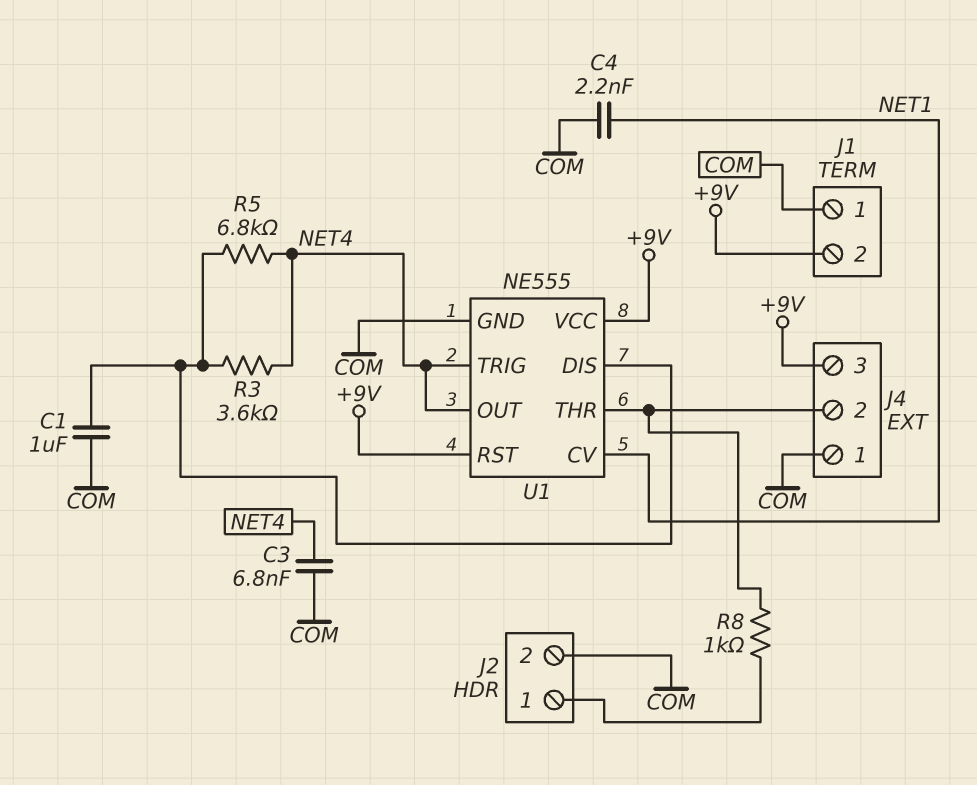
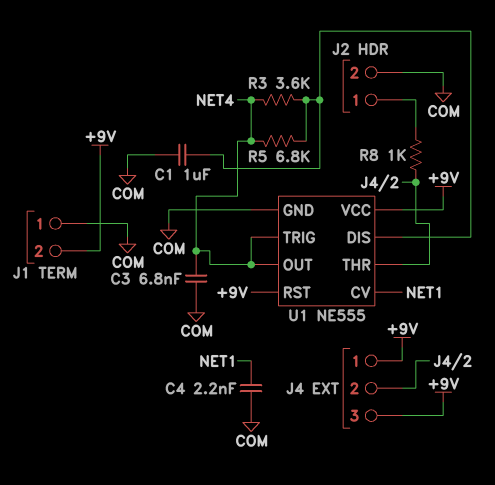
J4 pin 1: COM -> +9V

